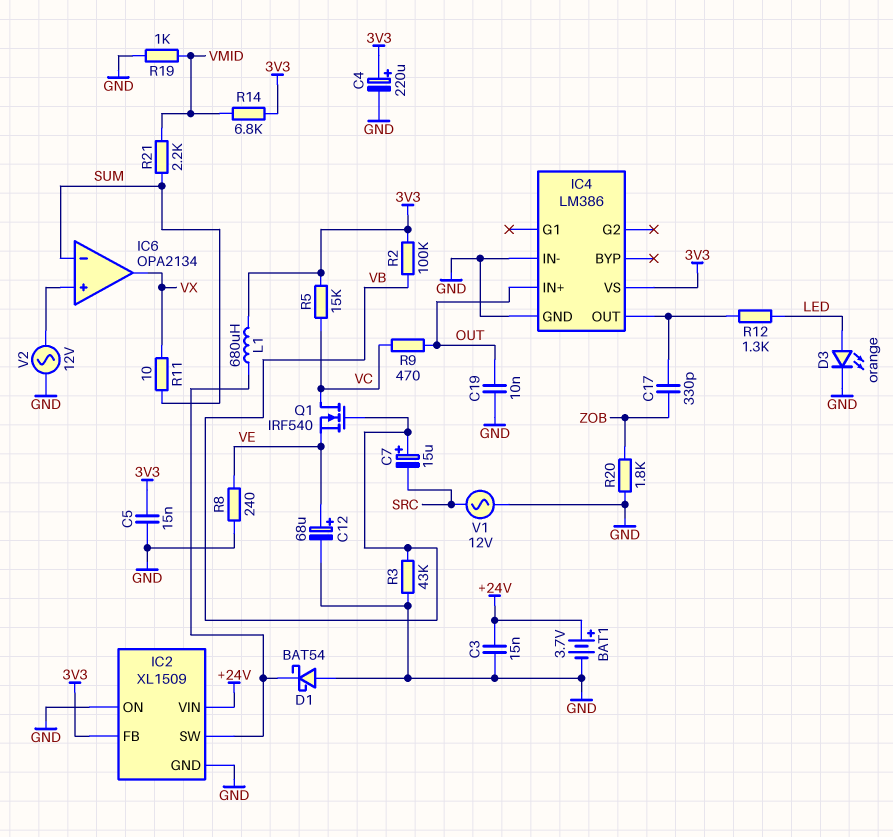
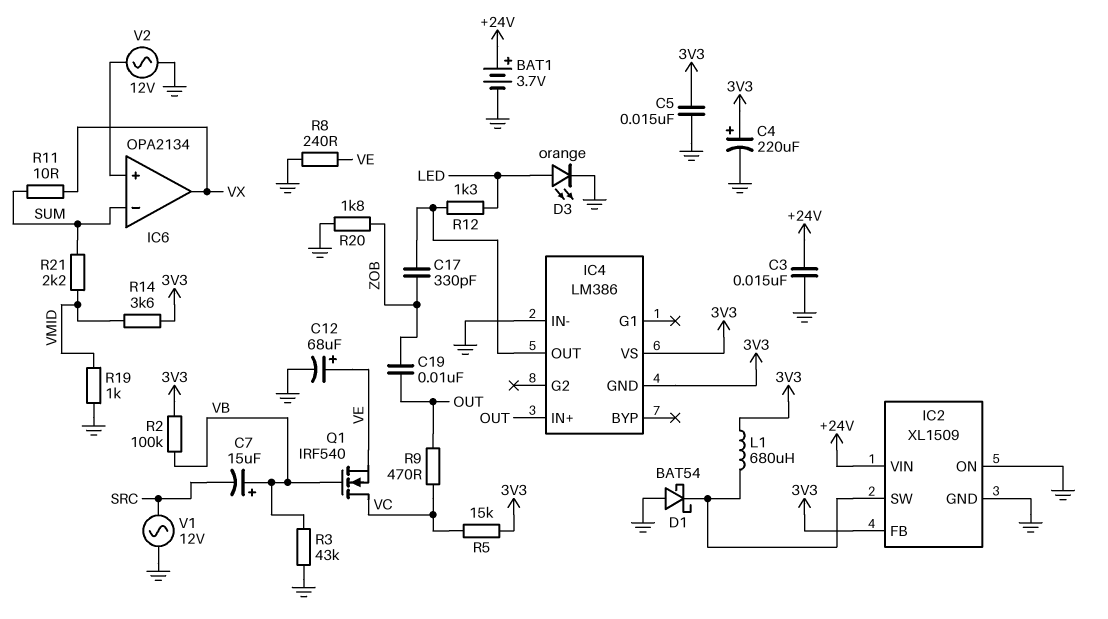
C19: 10nF (GND, OUT) -> 10nF (OUT, ZOB)
IC4 pin GND: GND -> 3V3
R14: 6.8k (3V3, VMID) -> 3.6k (3V3, VMID)

